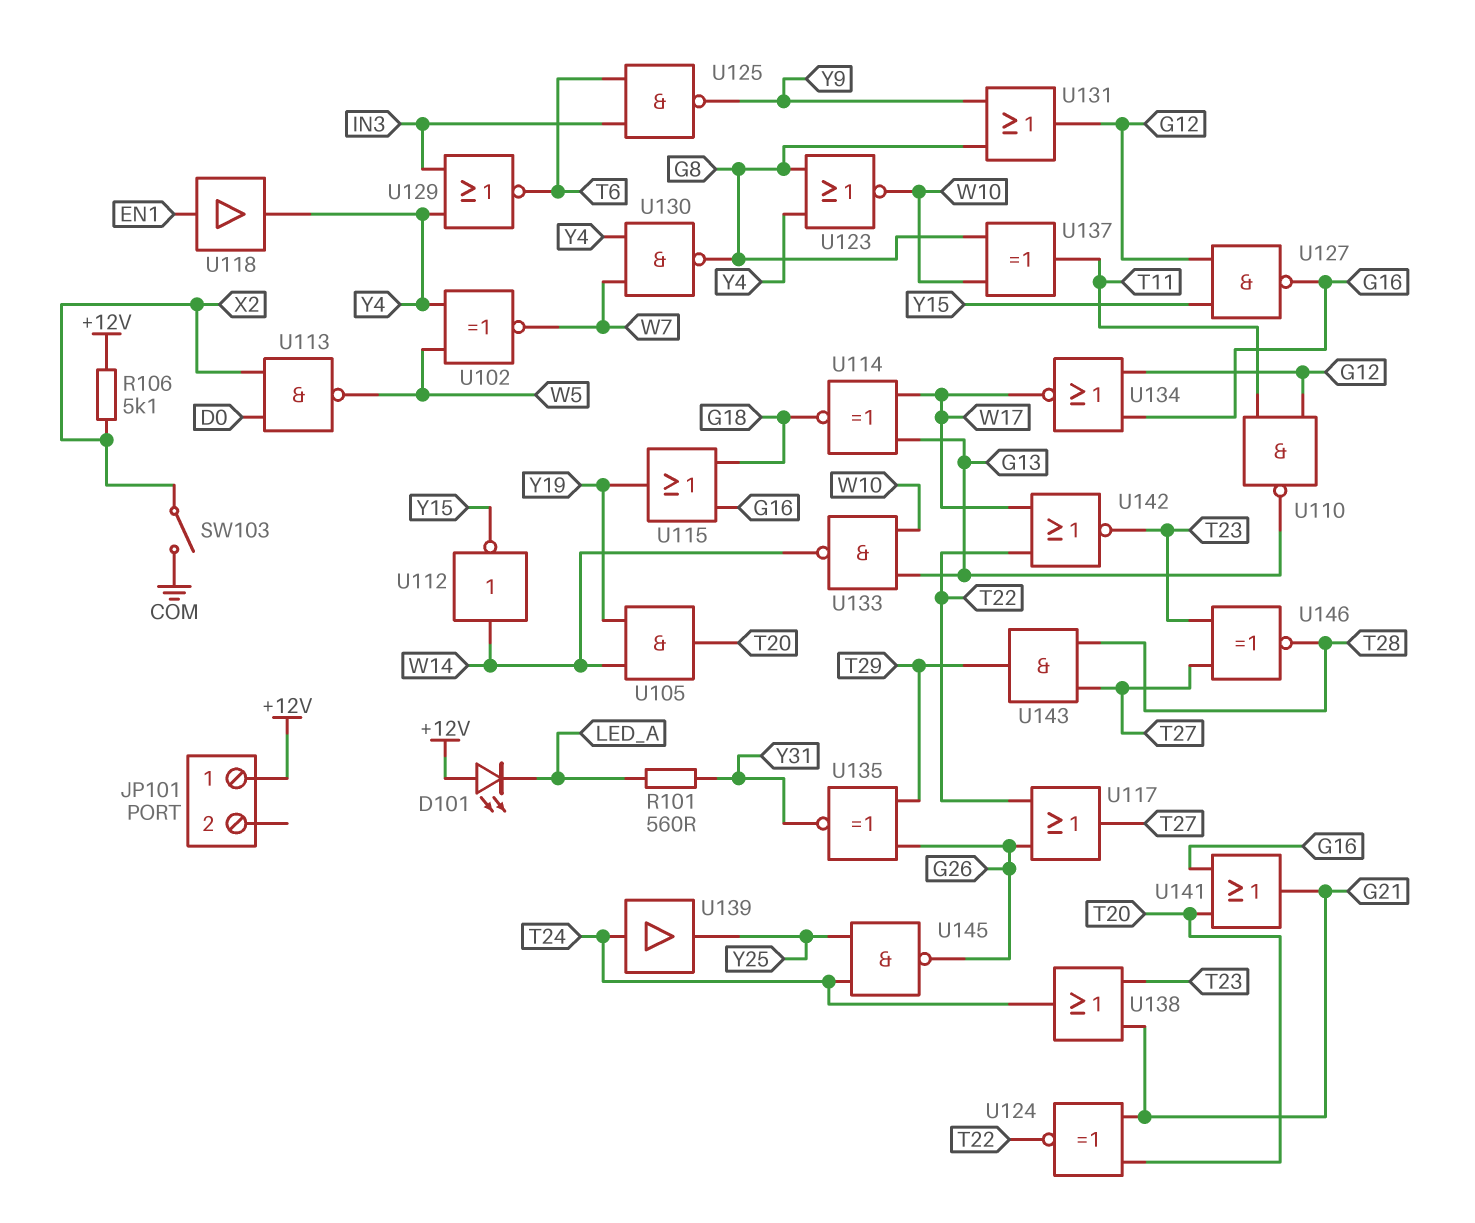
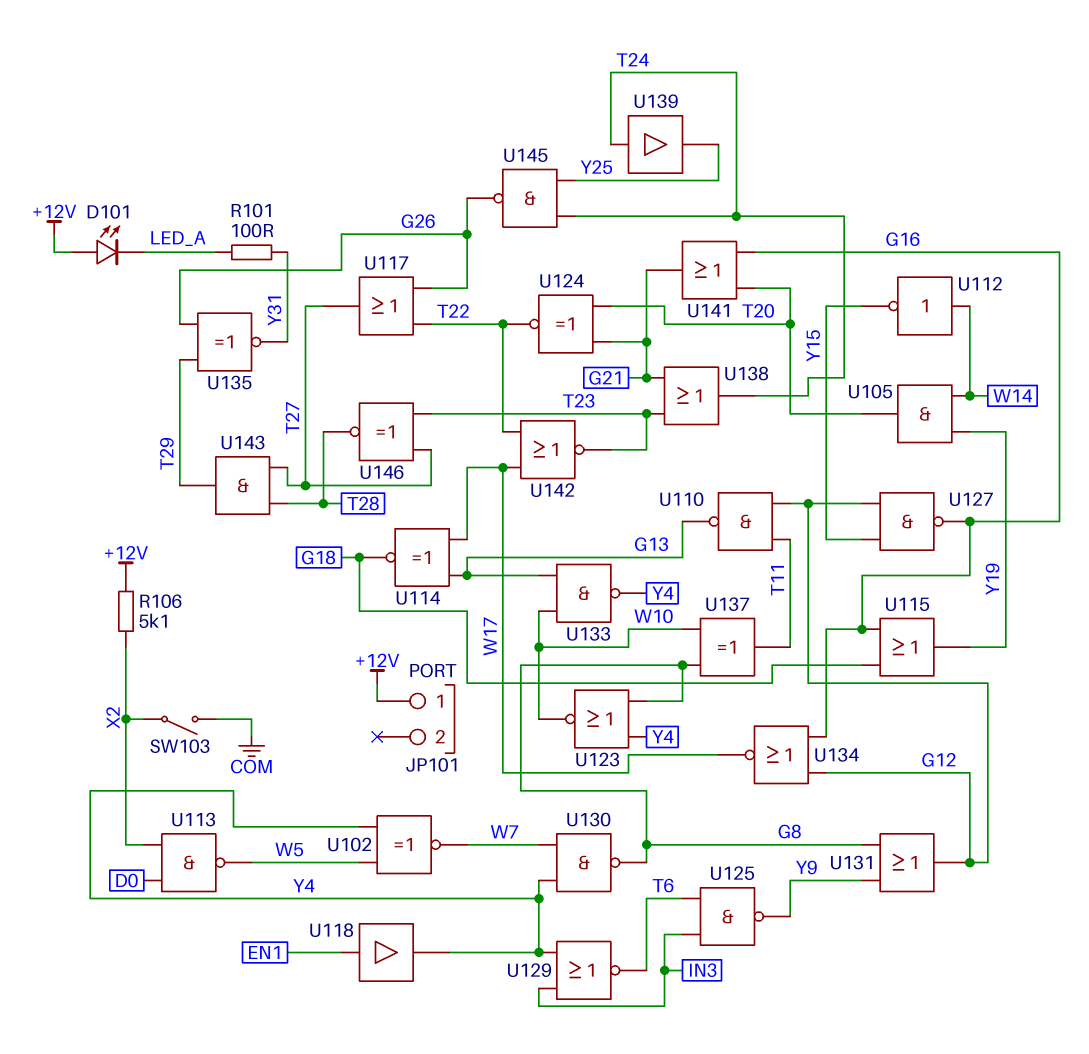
R101: 560 (LED_A, Y31) -> 100 (LED_A, Y31)
U133: NAND (in G13, in W10, out W14) -> NAND (in G13, in W10, out Y4)

